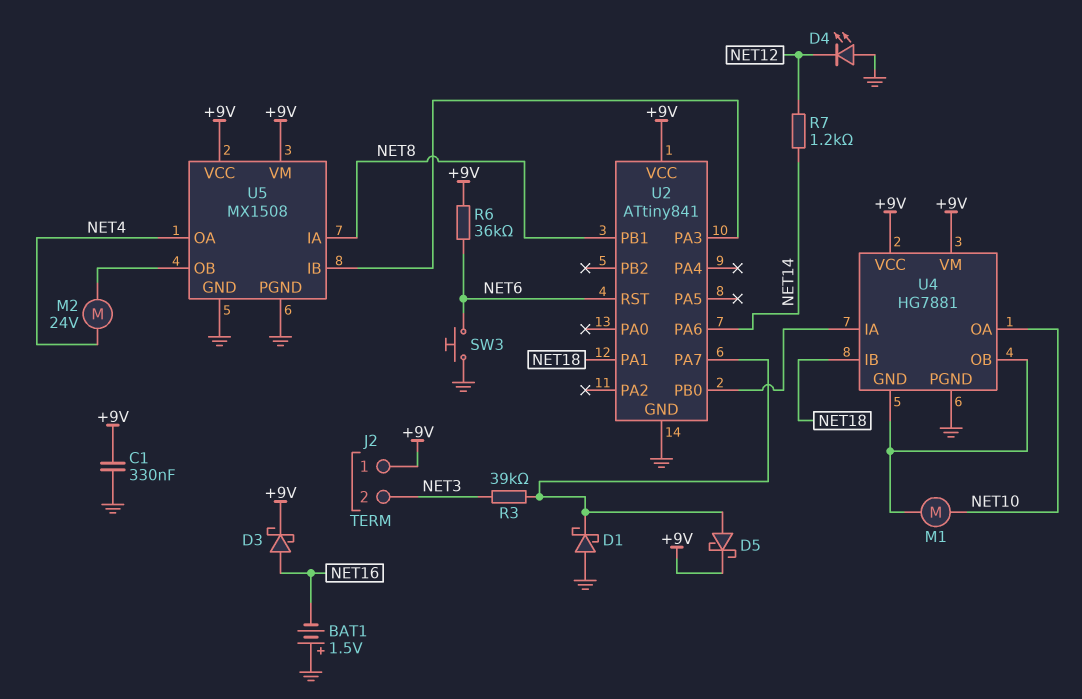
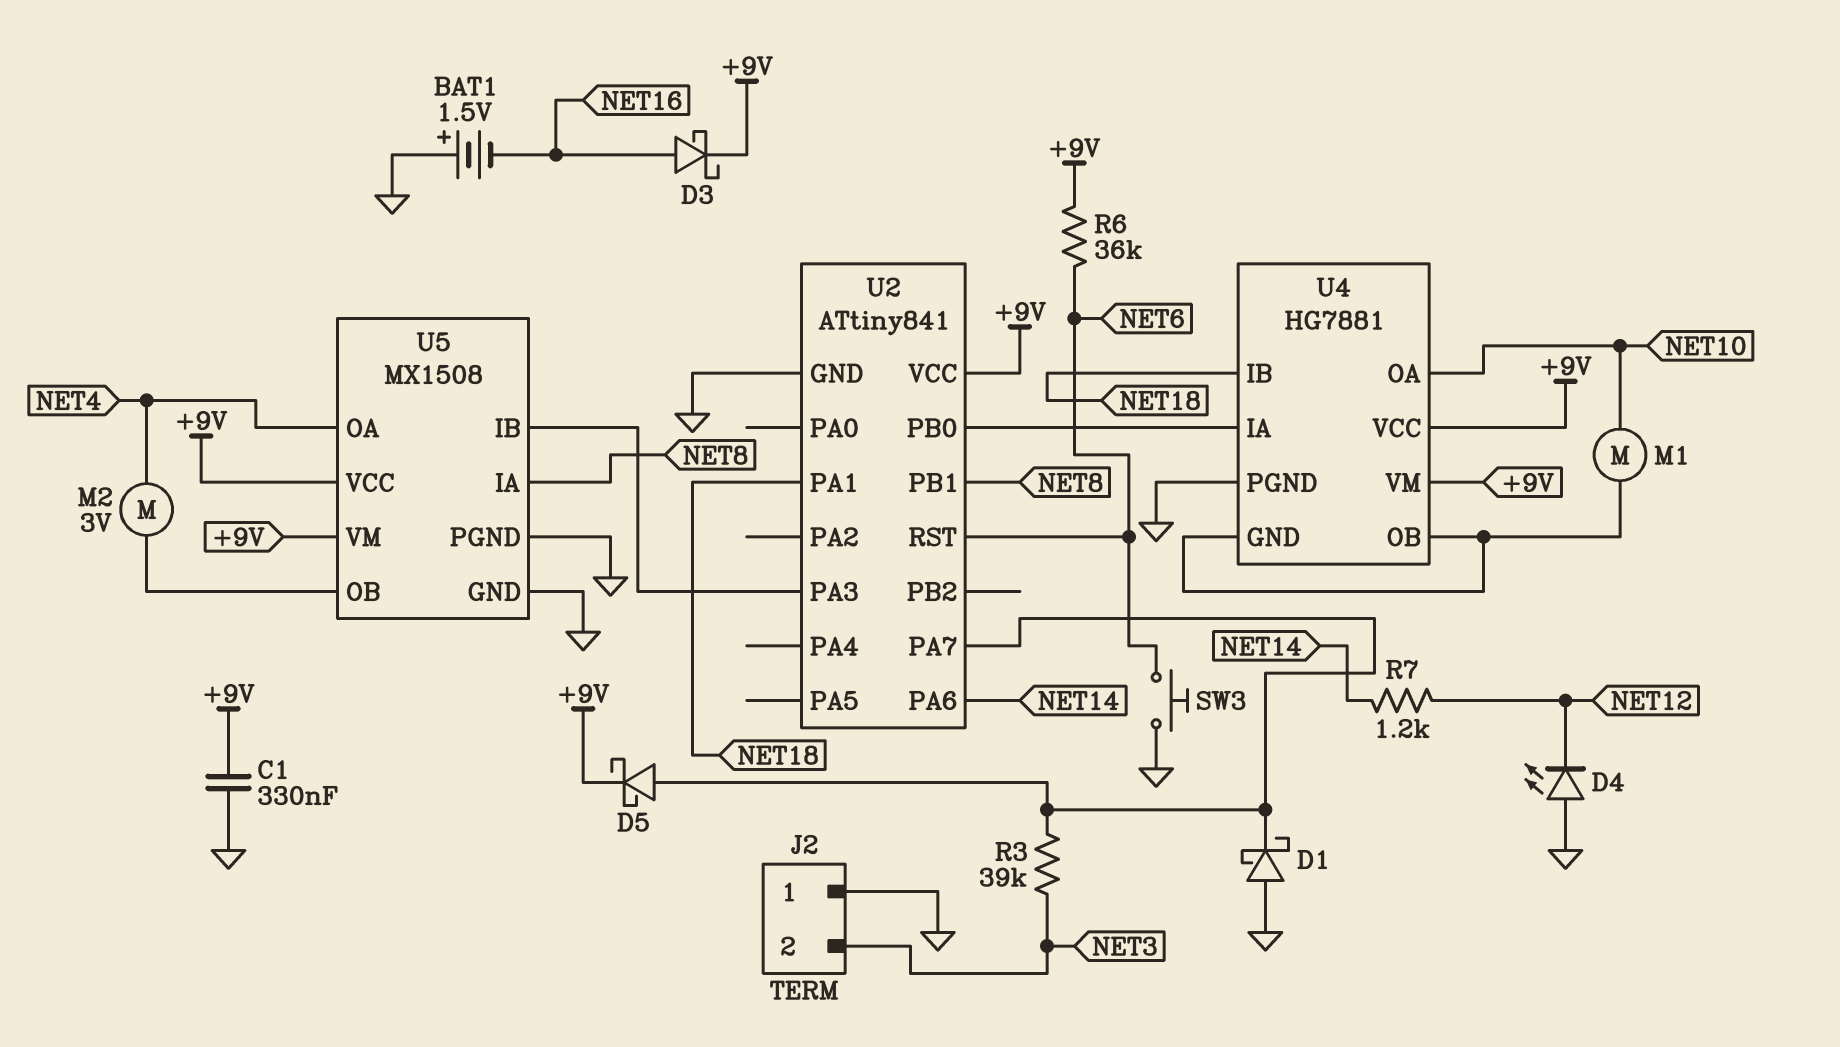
J2 pin 1: +9V -> GND
M2: motor 24V (NET4, U5/OB) -> motor 3V (NET4, U5/OB)

